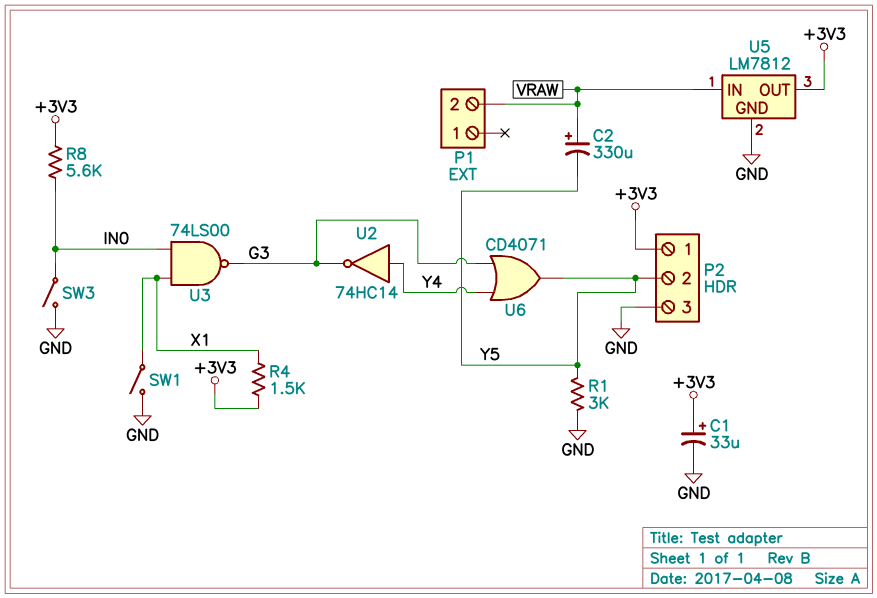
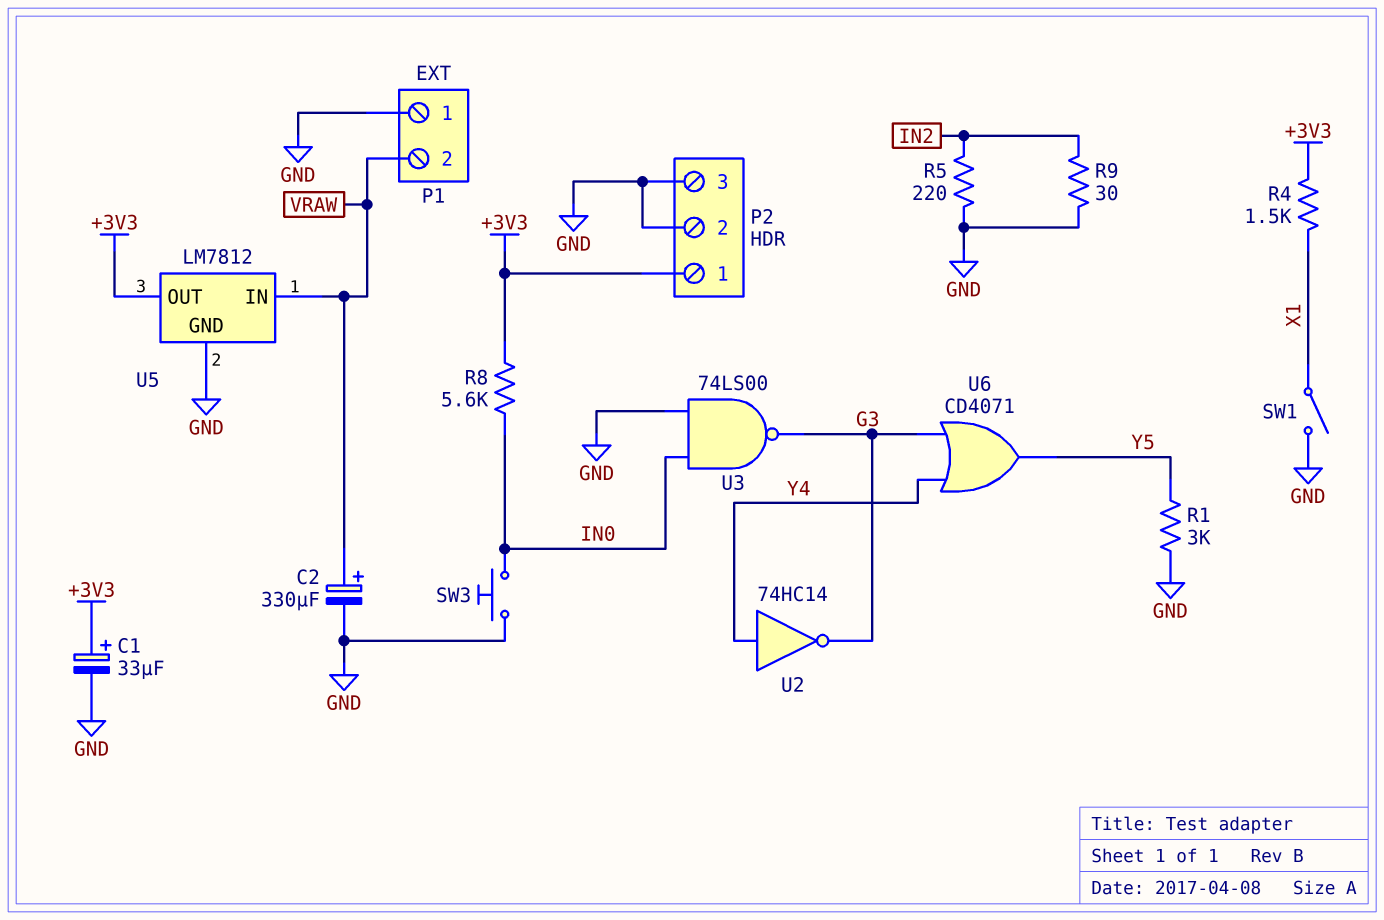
C2: 330uF (plus VRAW, minus Y5) -> 330uF (plus VRAW, minus GND)
P1 pin 1: none -> GND
P2 pin 2: Y5 -> GND
R5: none -> 220 (GND, IN2)
R9: none -> 30 (GND, IN2)
SW3: switch (GND, IN0) -> button (GND, IN0)
U3: NAND 74LS00 (in IN0, in X1, out G3) -> NAND 74LS00 (in GND, in IN0, out G3)

